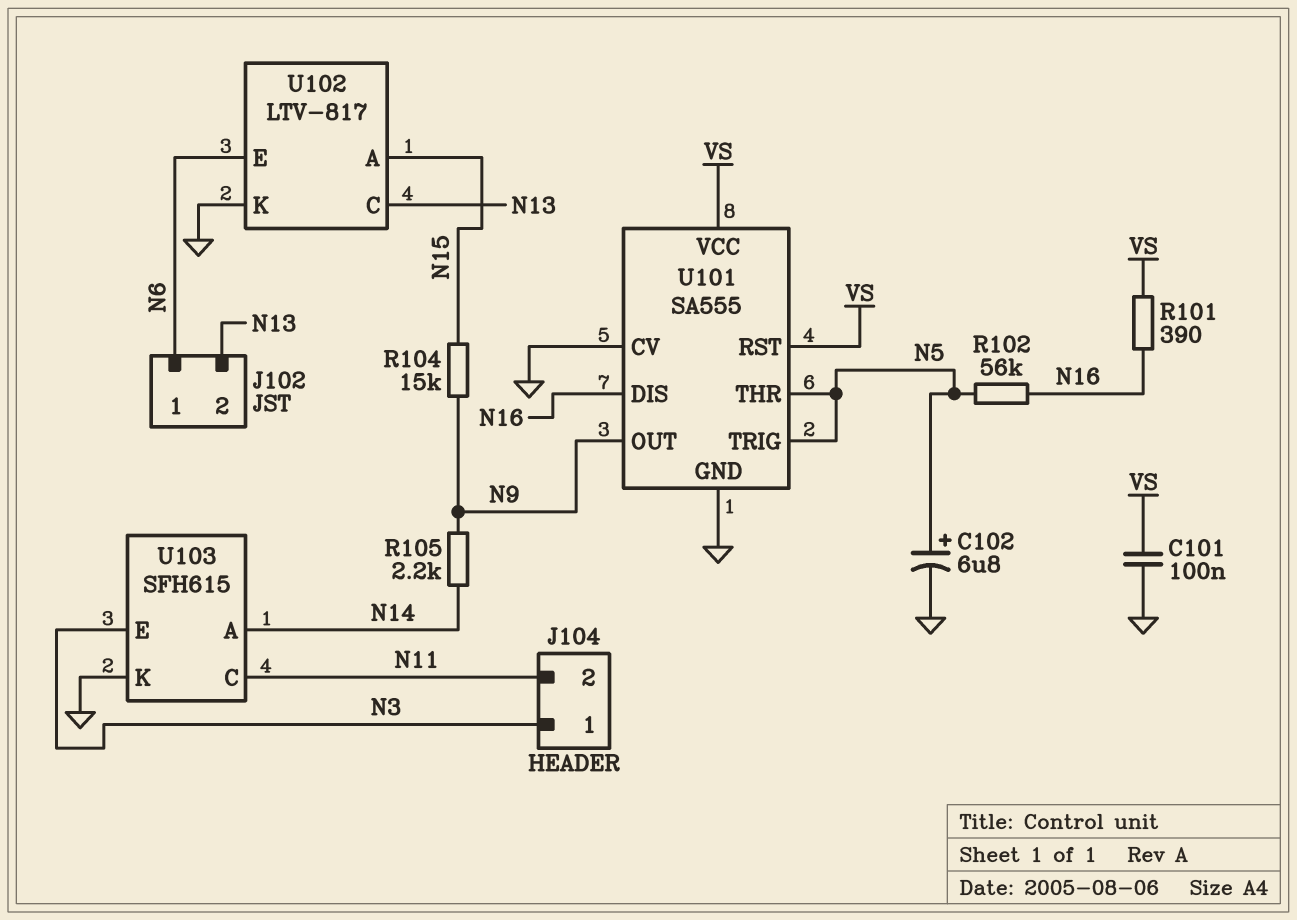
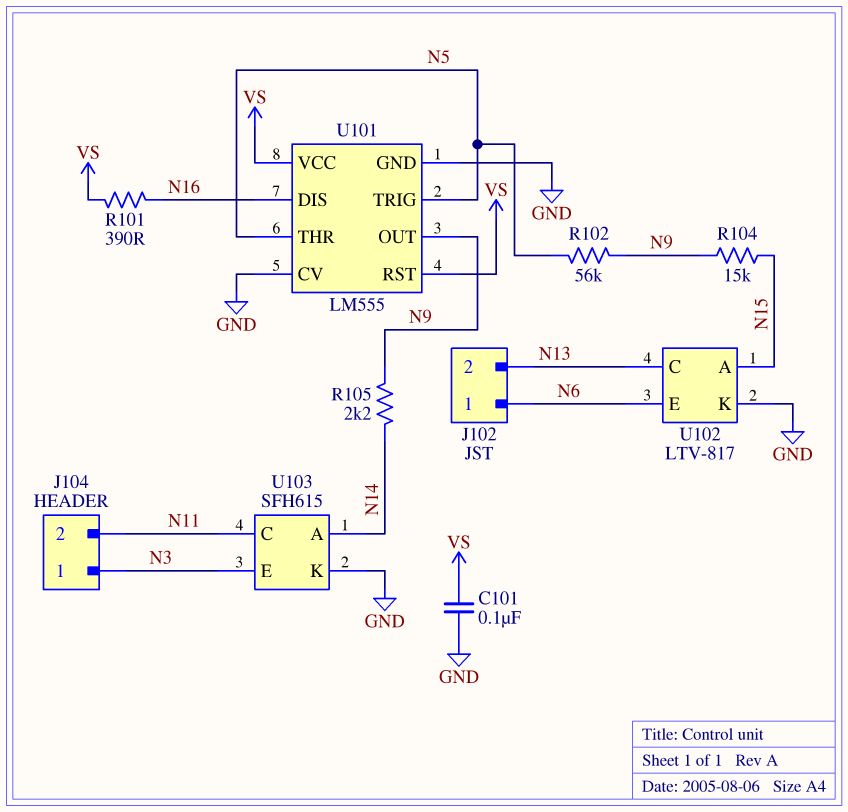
C102: 6.8uF (plus N5, minus GND) -> none
R102: 56k (N5, N16) -> 56k (N5, N9)
U101: SA555 -> LM555

